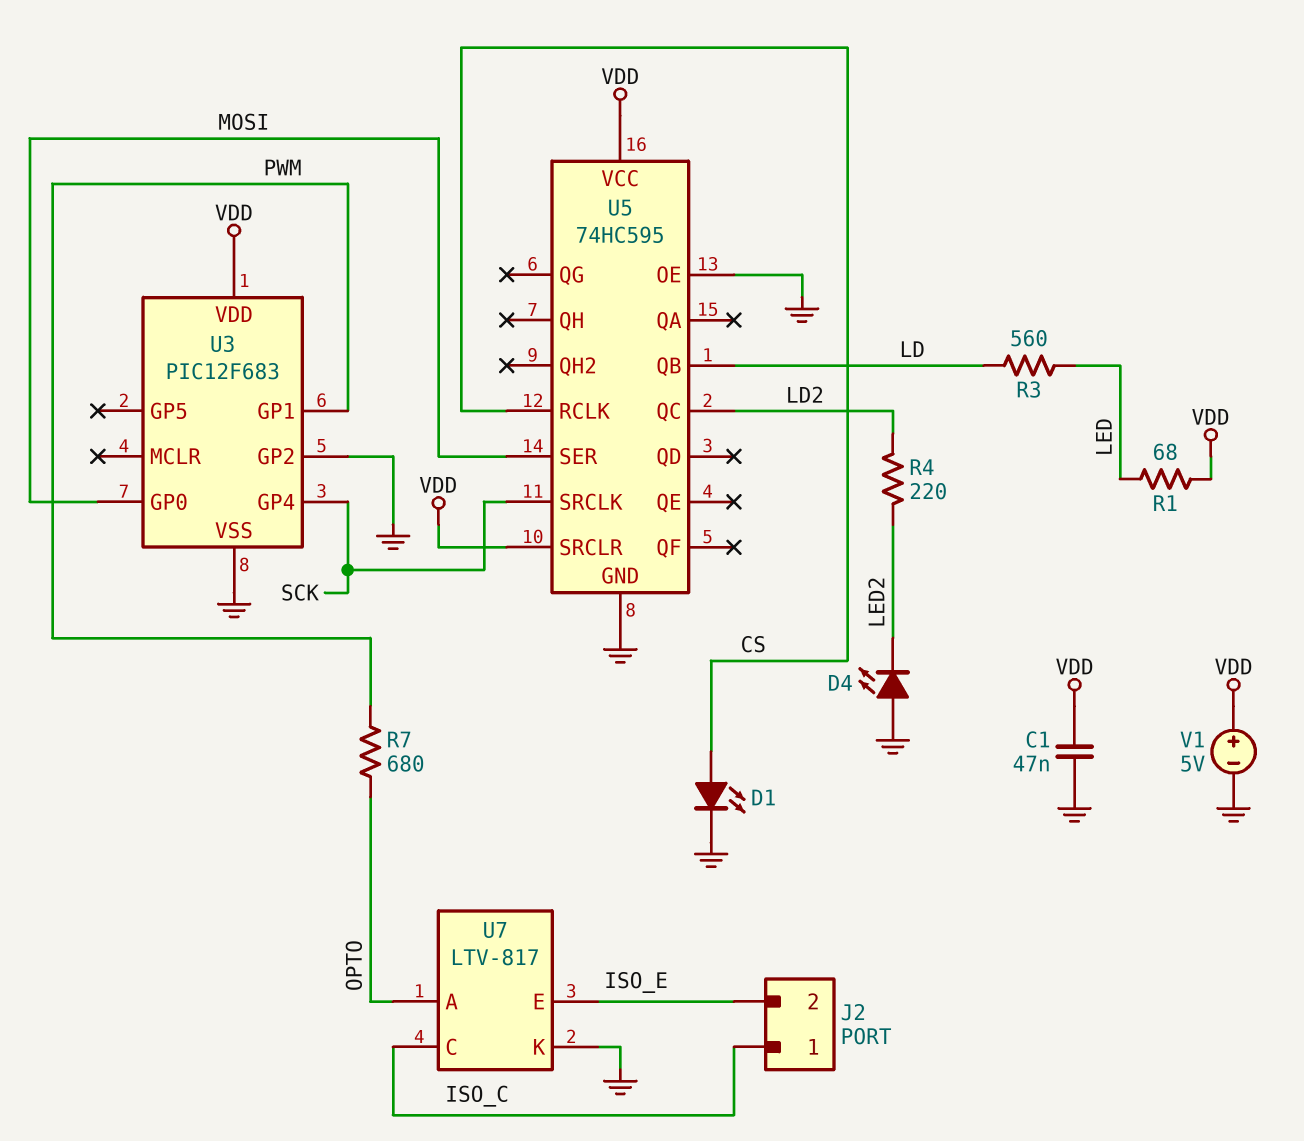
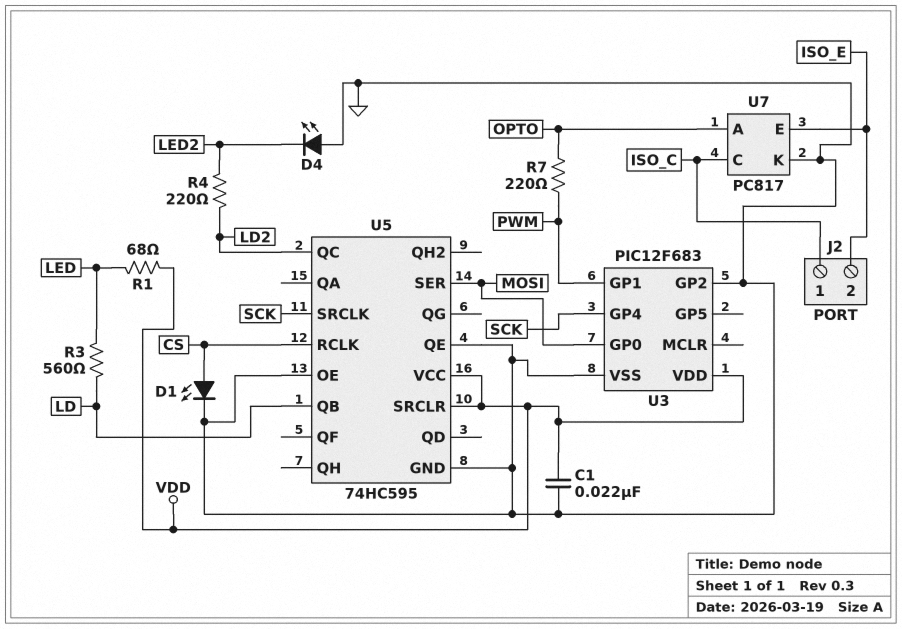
C1: 47nF (GND, VDD) -> 22nF (GND, VDD)
R7: 680 (OPTO, PWM) -> 220 (OPTO, PWM)
U5 pin QE: none -> GND
U7: LTV-817 -> PC817
V1: 5V (plus VDD, minus GND) -> none

